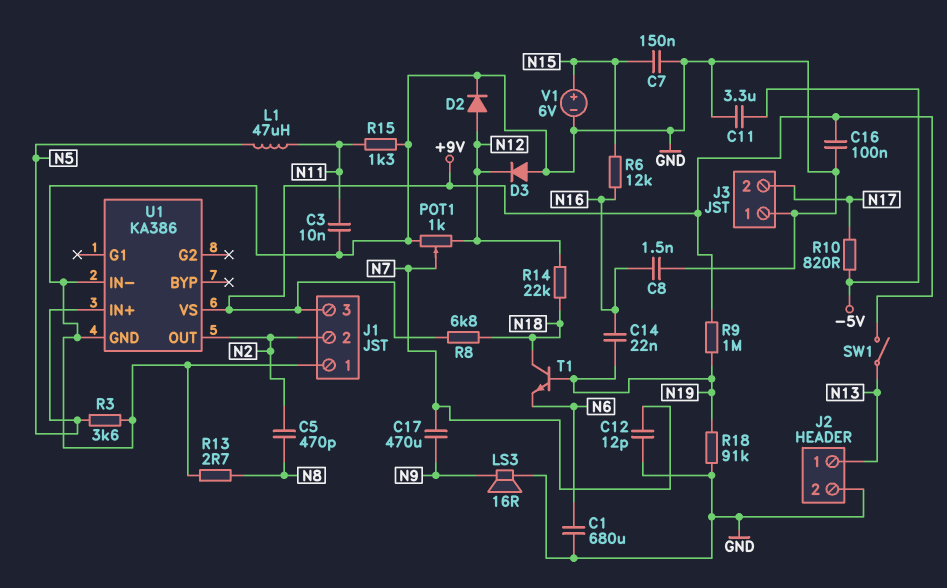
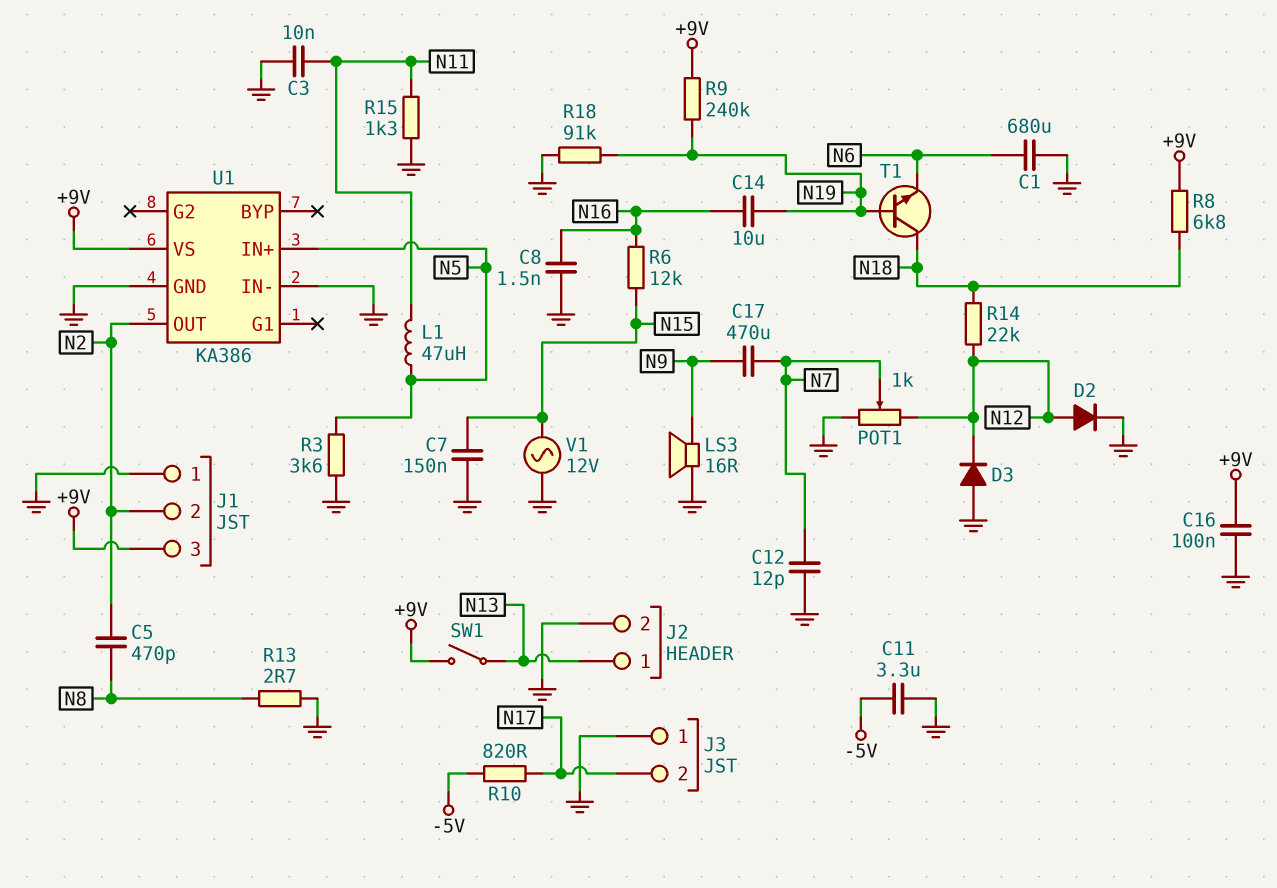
C14: 22nF (N16, N19) -> 10uF (N16, N19)
R9: 1M (+9V, N19) -> 240k (+9V, N19)
V1: 6V (plus N15, minus GND) -> AC 12V (GND, N15)

